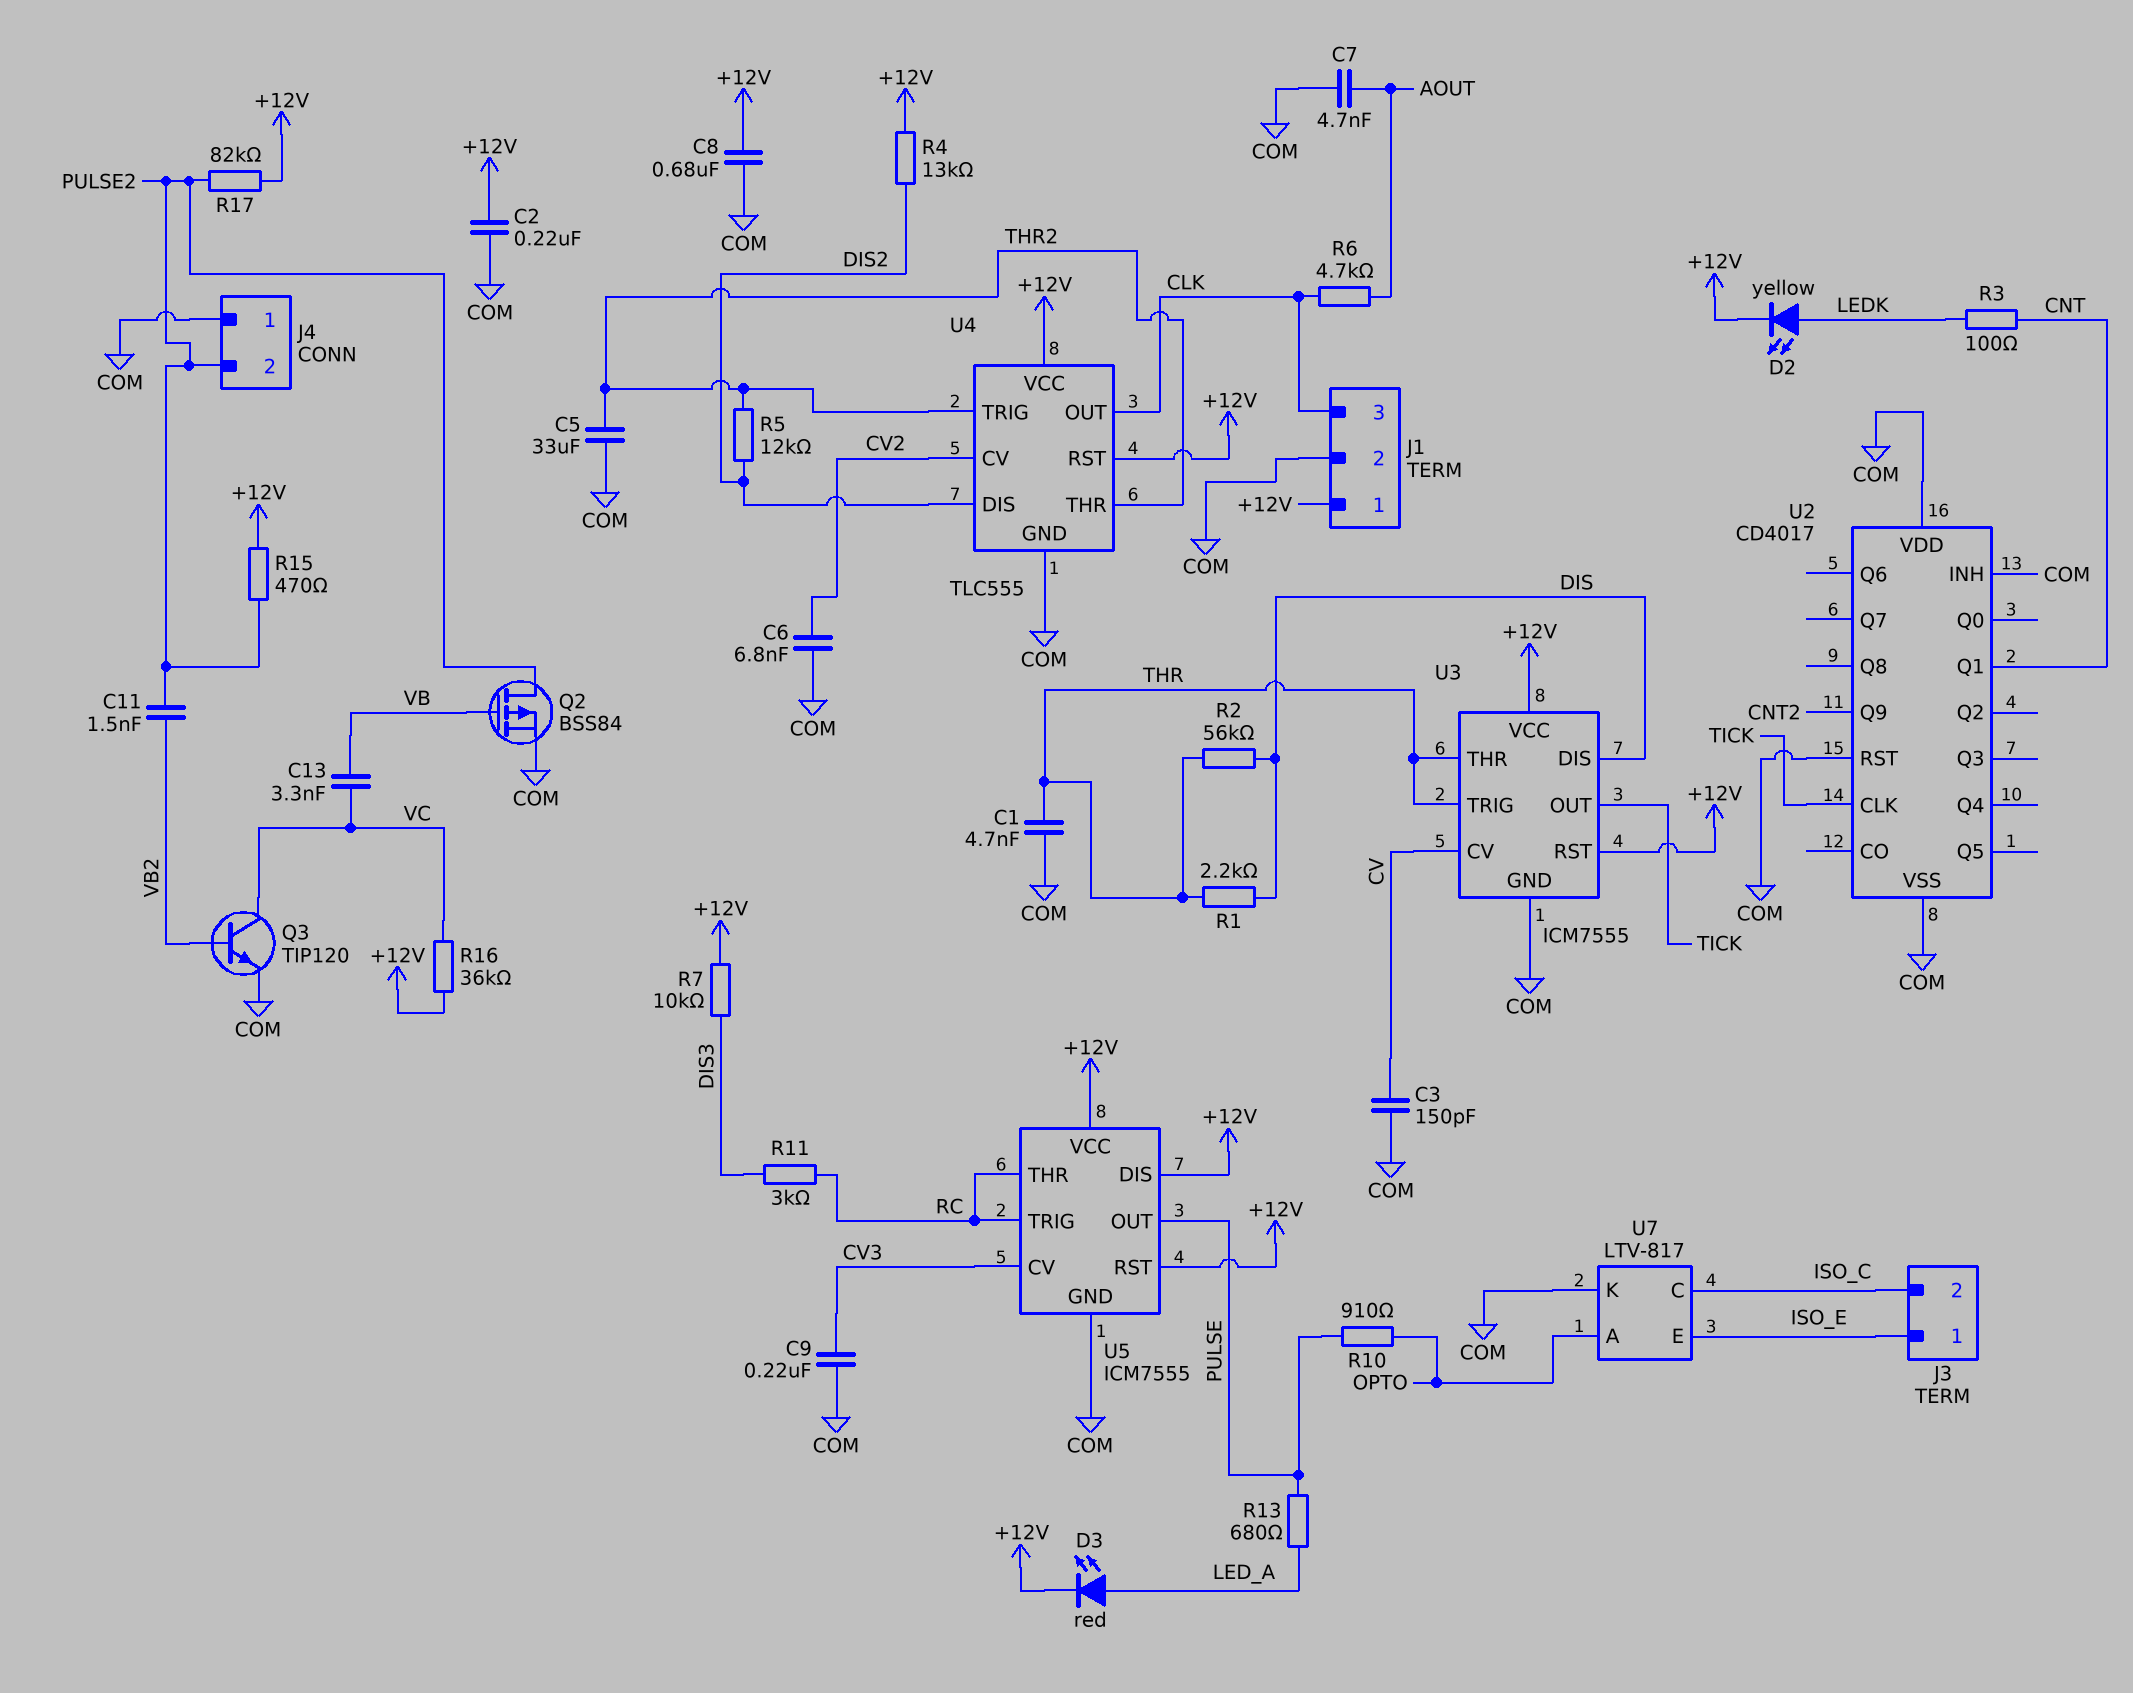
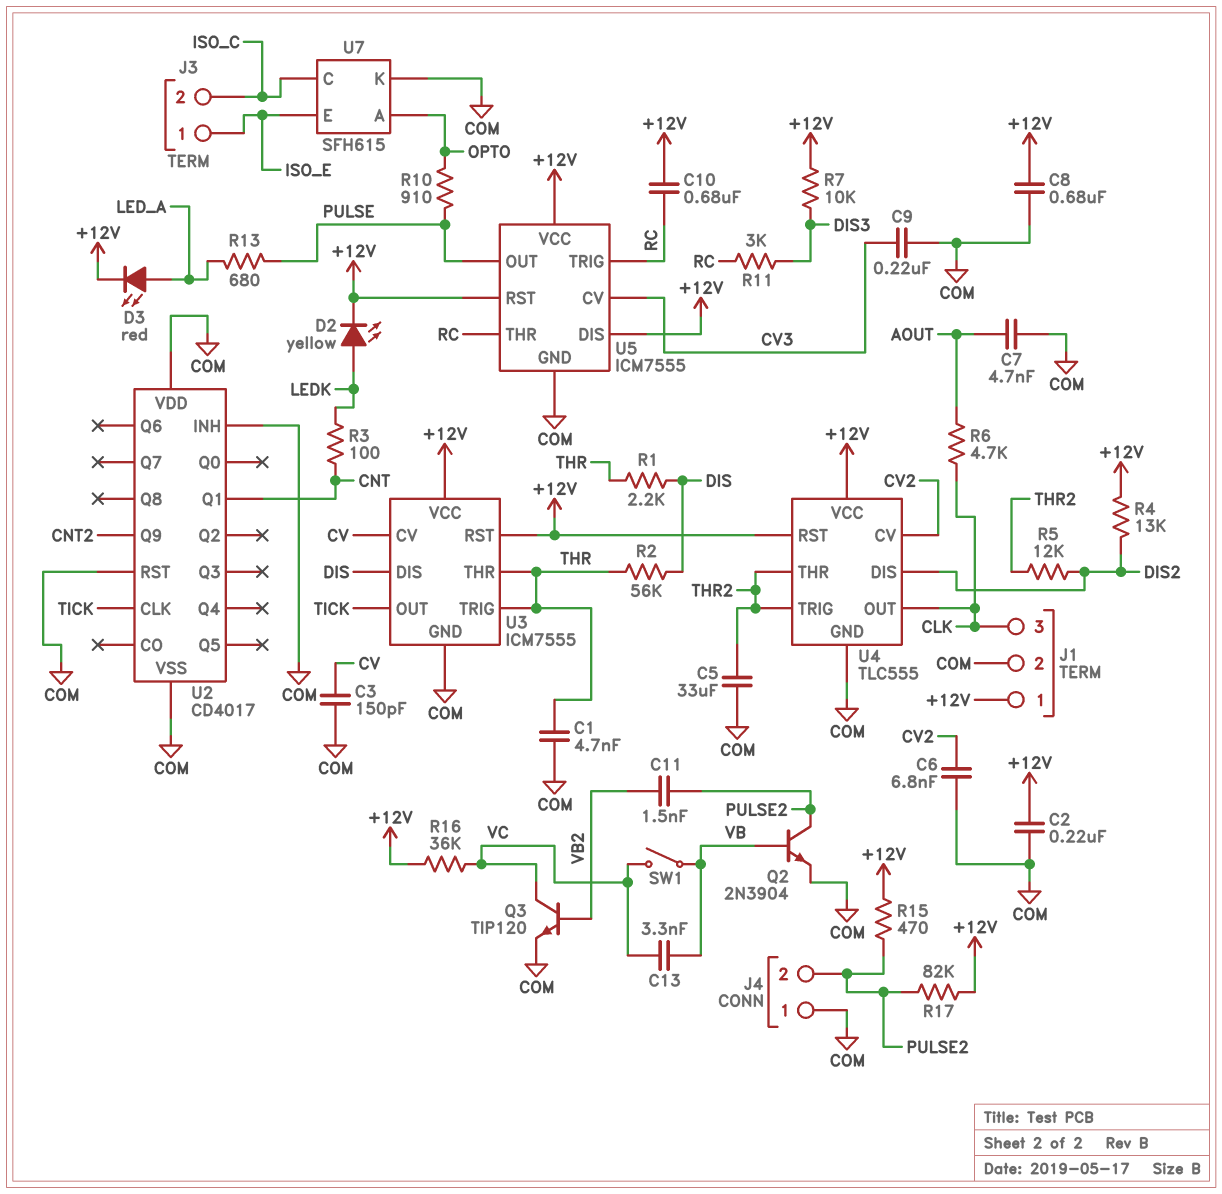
C10: none -> 680nF (+12V, RC)
Q2: PMOS BSS84 (G VB, D PULSE2, S COM) -> NPN 2N3904 (B VB, C PULSE2, E COM)
SW1: none -> switch (VB, VC)
U7: LTV-817 -> SFH615

